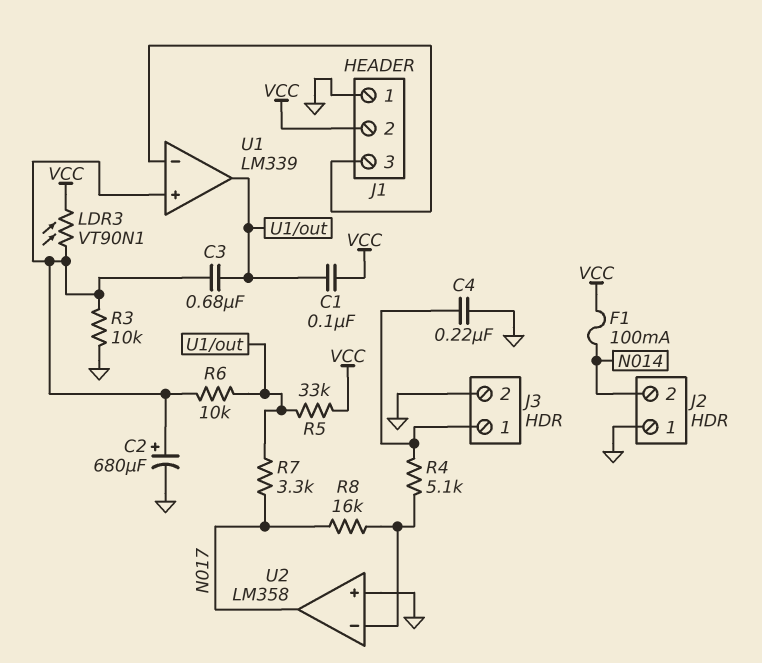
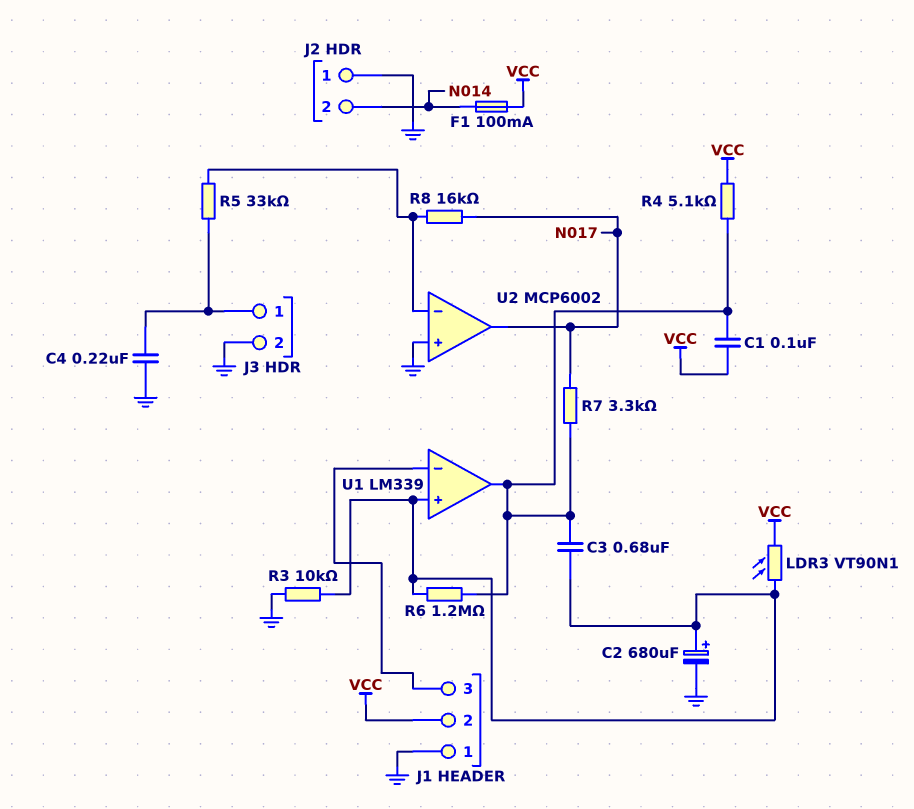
R4: 5.1k (J3/1, U2/in-) -> 5.1k (U1/out, VCC)
R5: 33k (U1/out, VCC) -> 33k (J3/1, U2/in-)
R6: 10k (U1/in+, U1/out) -> 1.2M (U1/in+, U1/out)
U2: LM358 -> MCP6002

